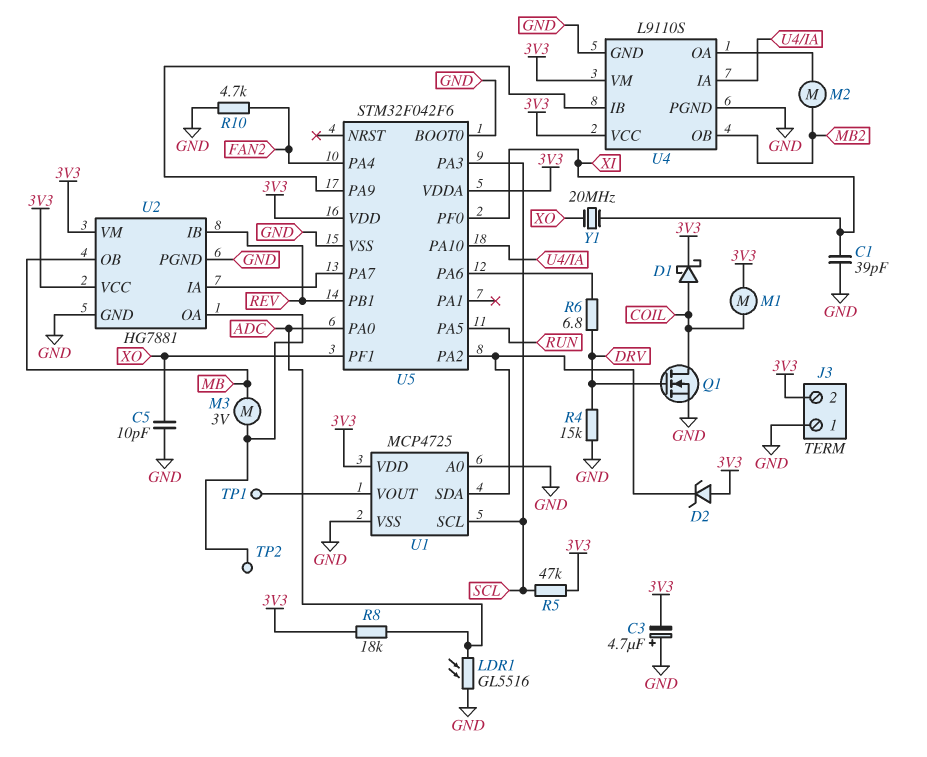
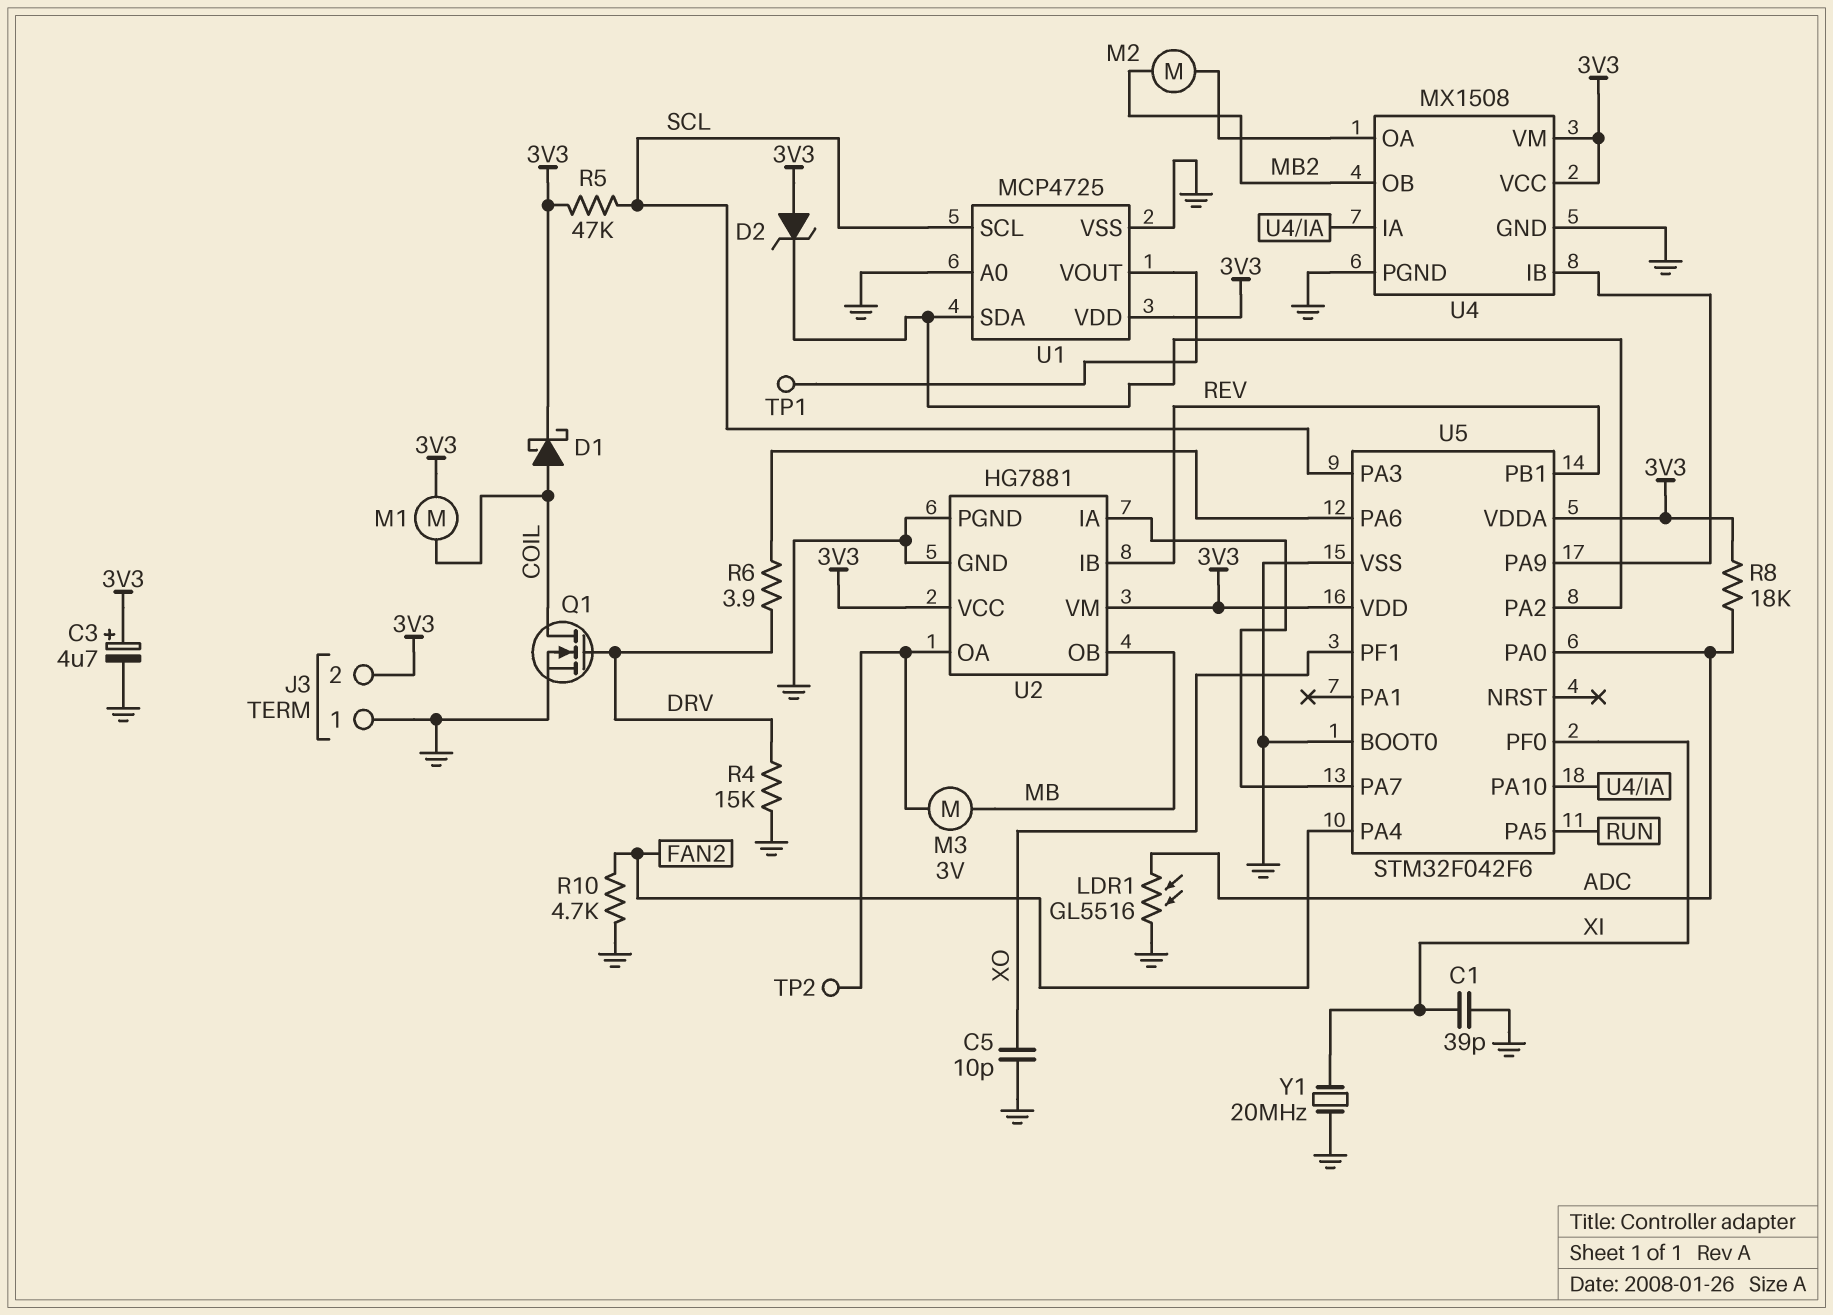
C3: 4.7uF (plus GND, minus 3V3) -> 4.7uF (plus 3V3, minus GND)
R6: 6.8 (DRV, U5/PA6) -> 3.9 (DRV, U5/PA6)
U4: L9110S -> MX1508
Y1: 20MHz (XI, XO) -> 20MHz (GND, XI)

